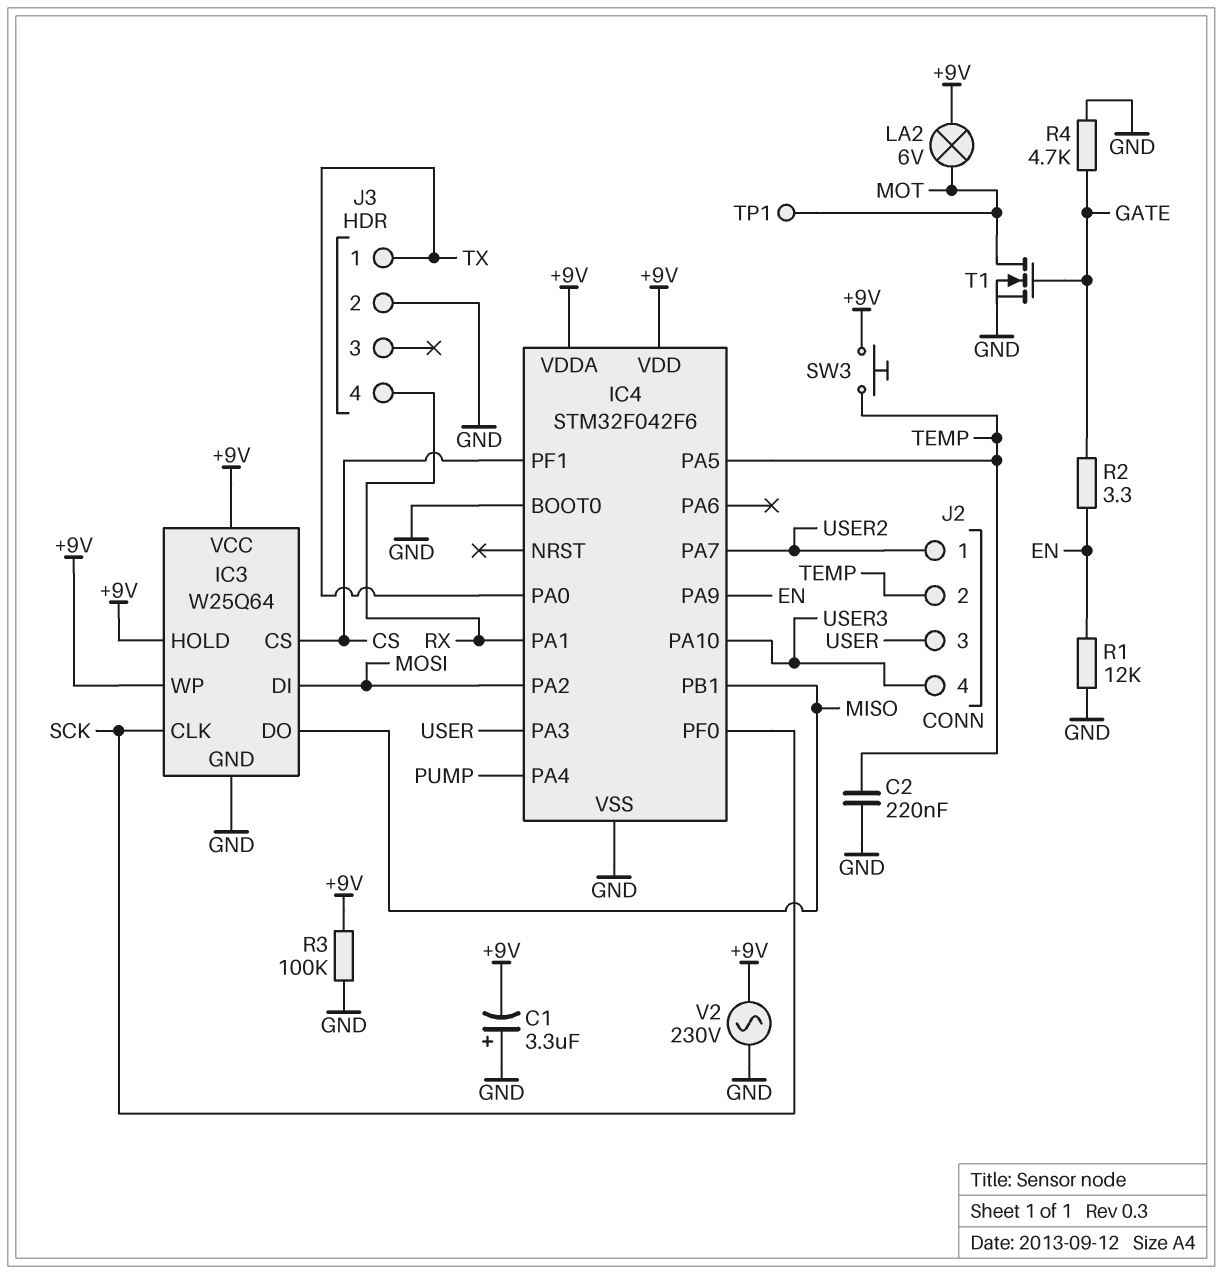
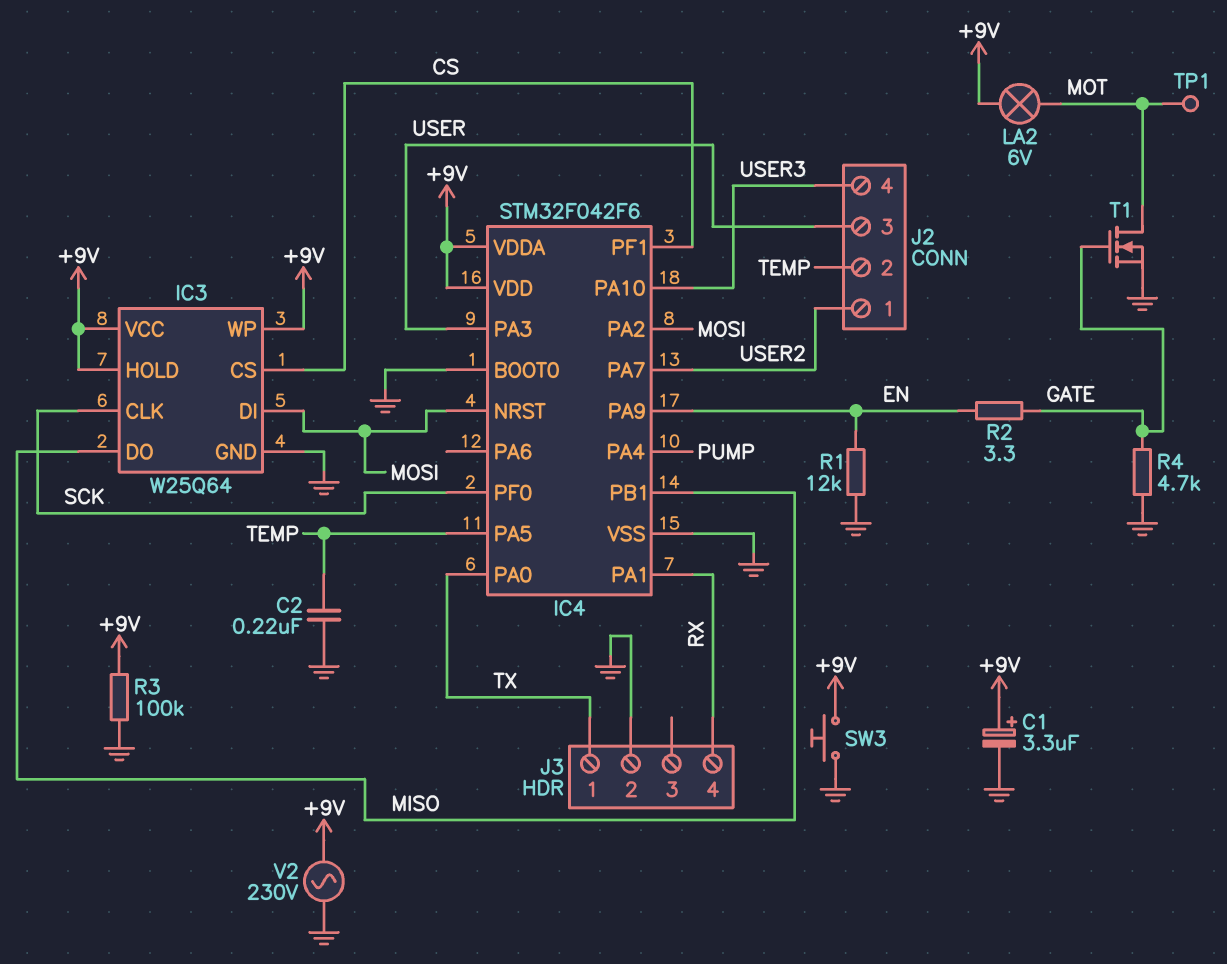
C1: 3.3uF (plus GND, minus +9V) -> 3.3uF (plus +9V, minus GND)
IC4 pin NRST: none -> MOSI
SW3: button (+9V, TEMP) -> button (+9V, GND)

